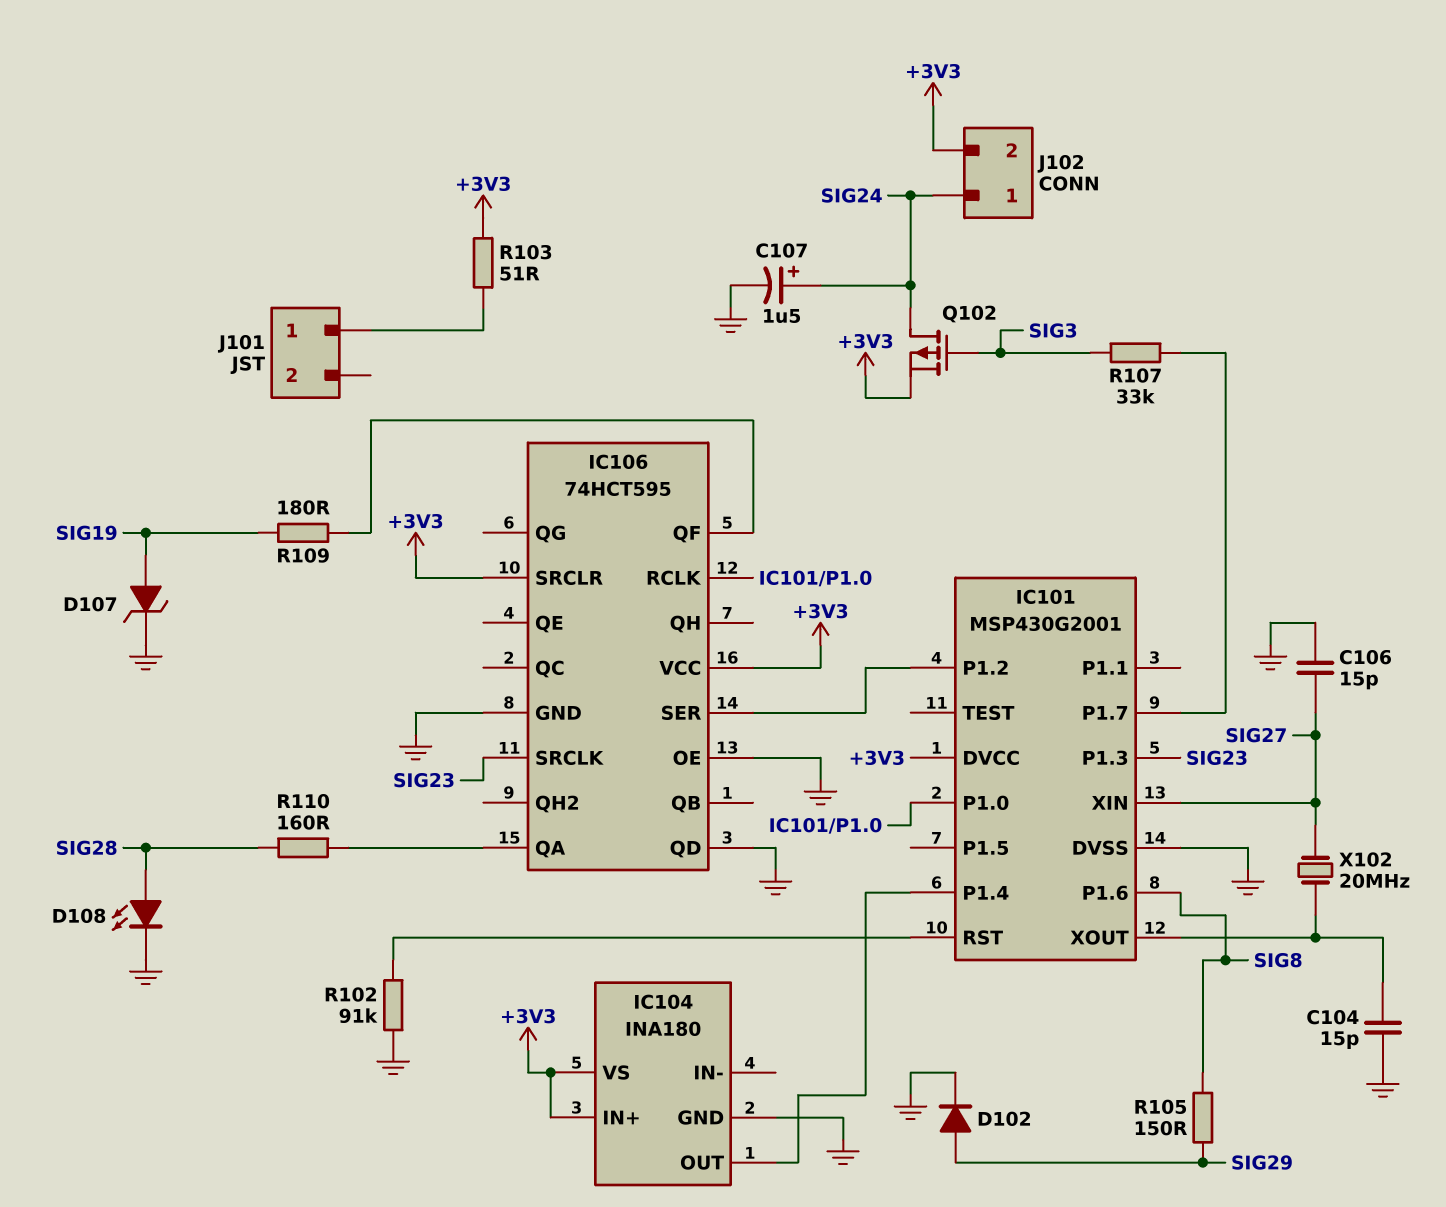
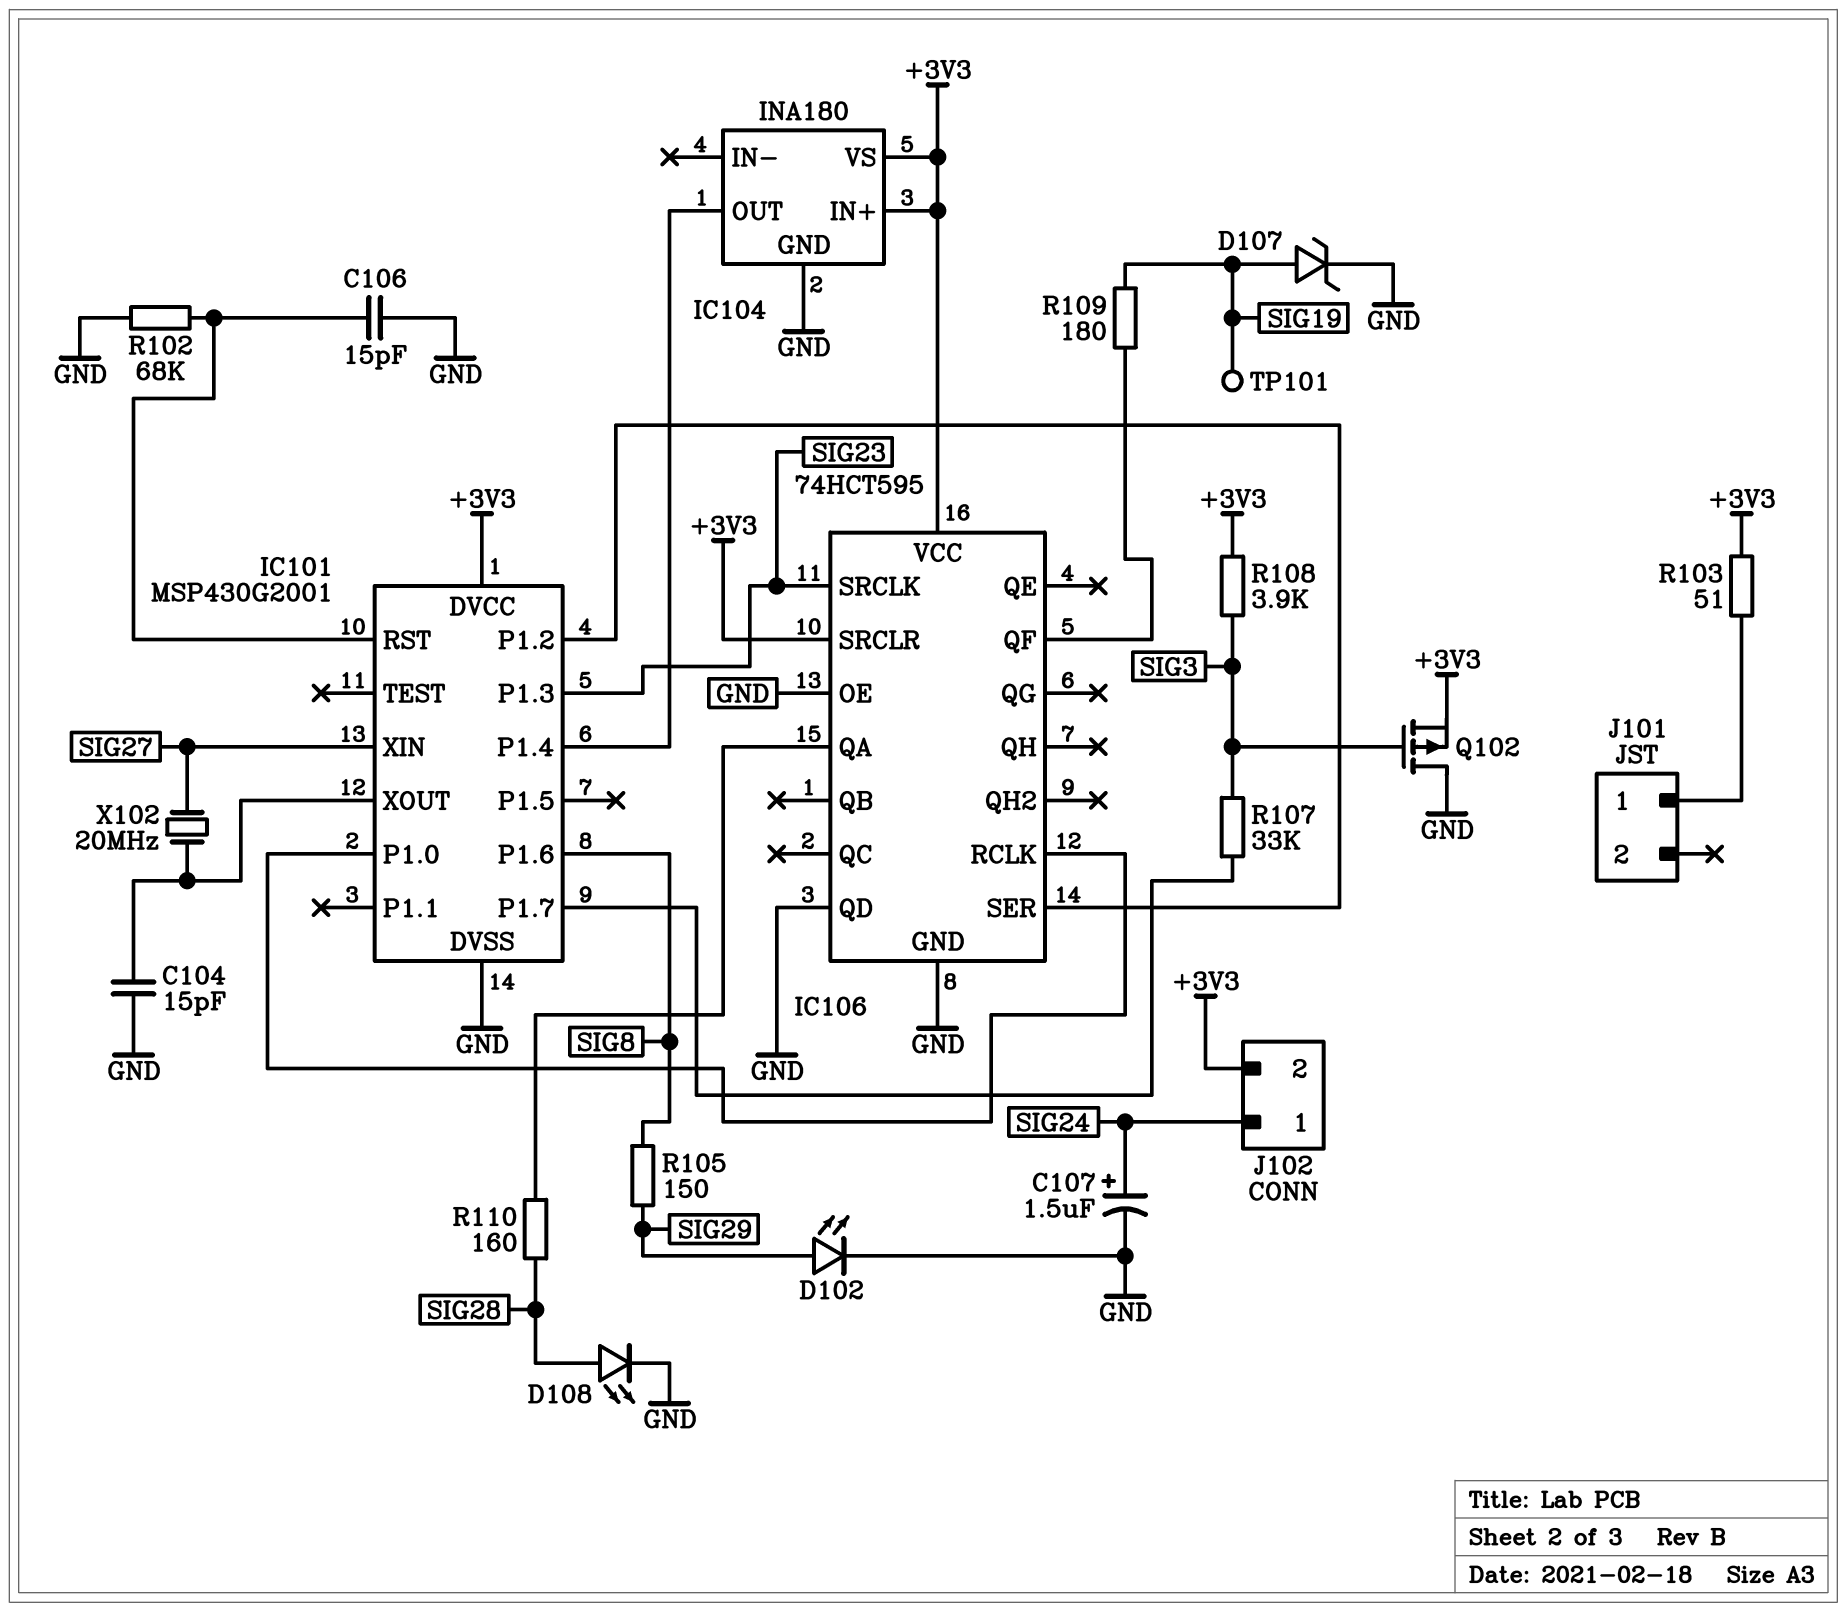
C106: 15pF (GND, SIG27) -> 15pF (GND, IC101/RST)
D102: diode (A SIG29, K GND) -> LED (A SIG29, K GND)
Q102: PMOS (G SIG3, D SIG24, S +3V3) -> PMOS (G SIG3, D GND, S +3V3)
R102: 91k (GND, IC101/RST) -> 68k (GND, IC101/RST)
R108: none -> 3.9k (+3V3, SIG3)
TP101: none -> test point (SIG19)

